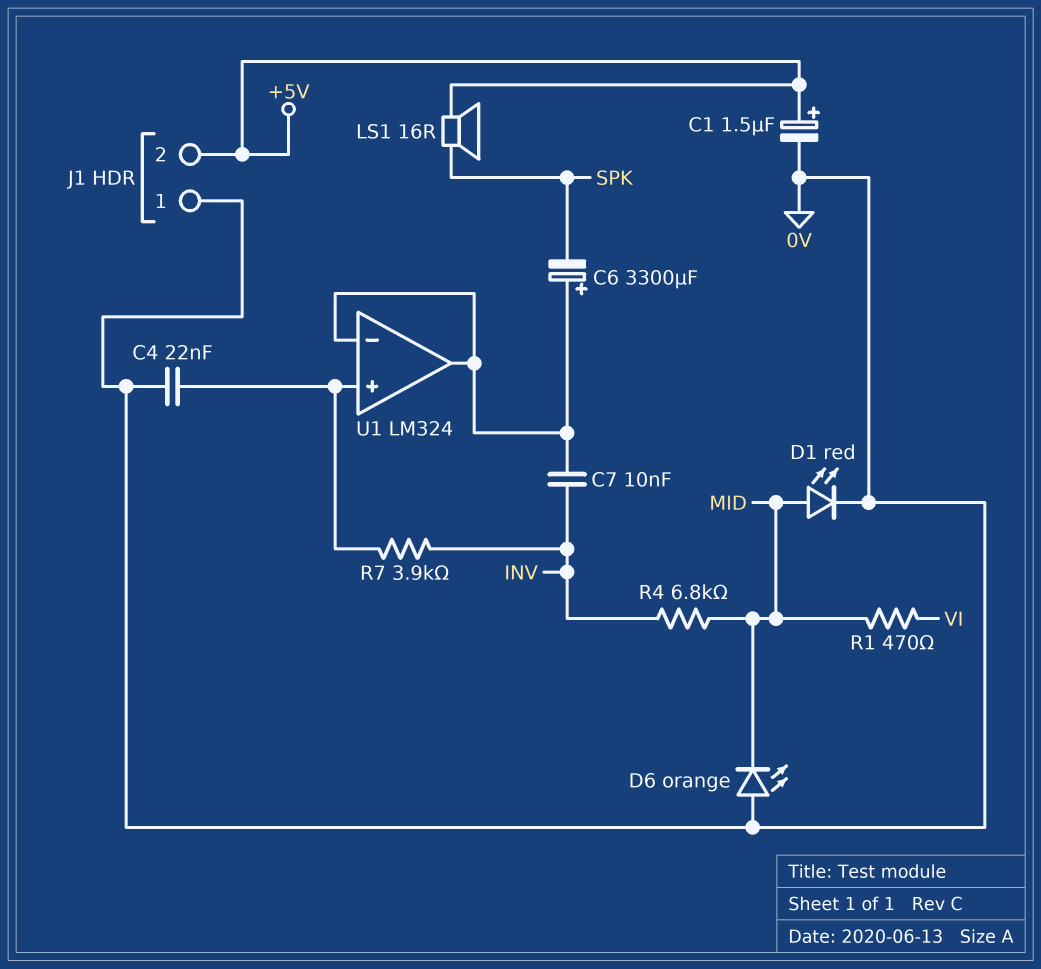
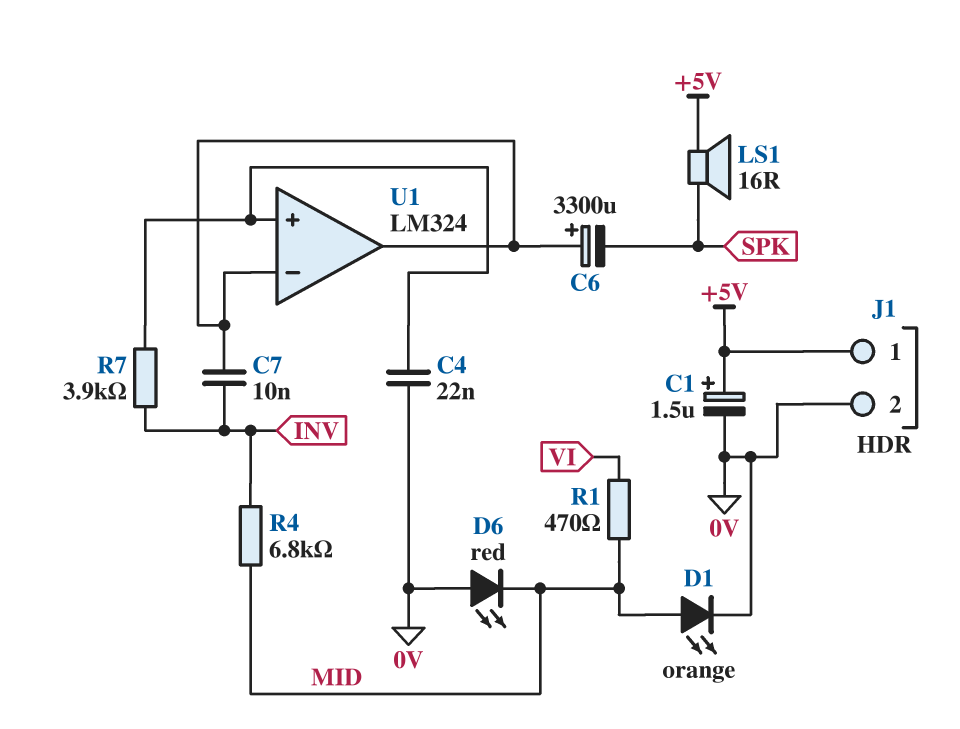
D1: LED red (A MID, K 0V) -> LED orange (A MID, K 0V)
D6: LED orange (A 0V, K MID) -> LED red (A 0V, K MID)
J1 pin 1: 0V -> +5V
J1 pin 2: +5V -> 0V

